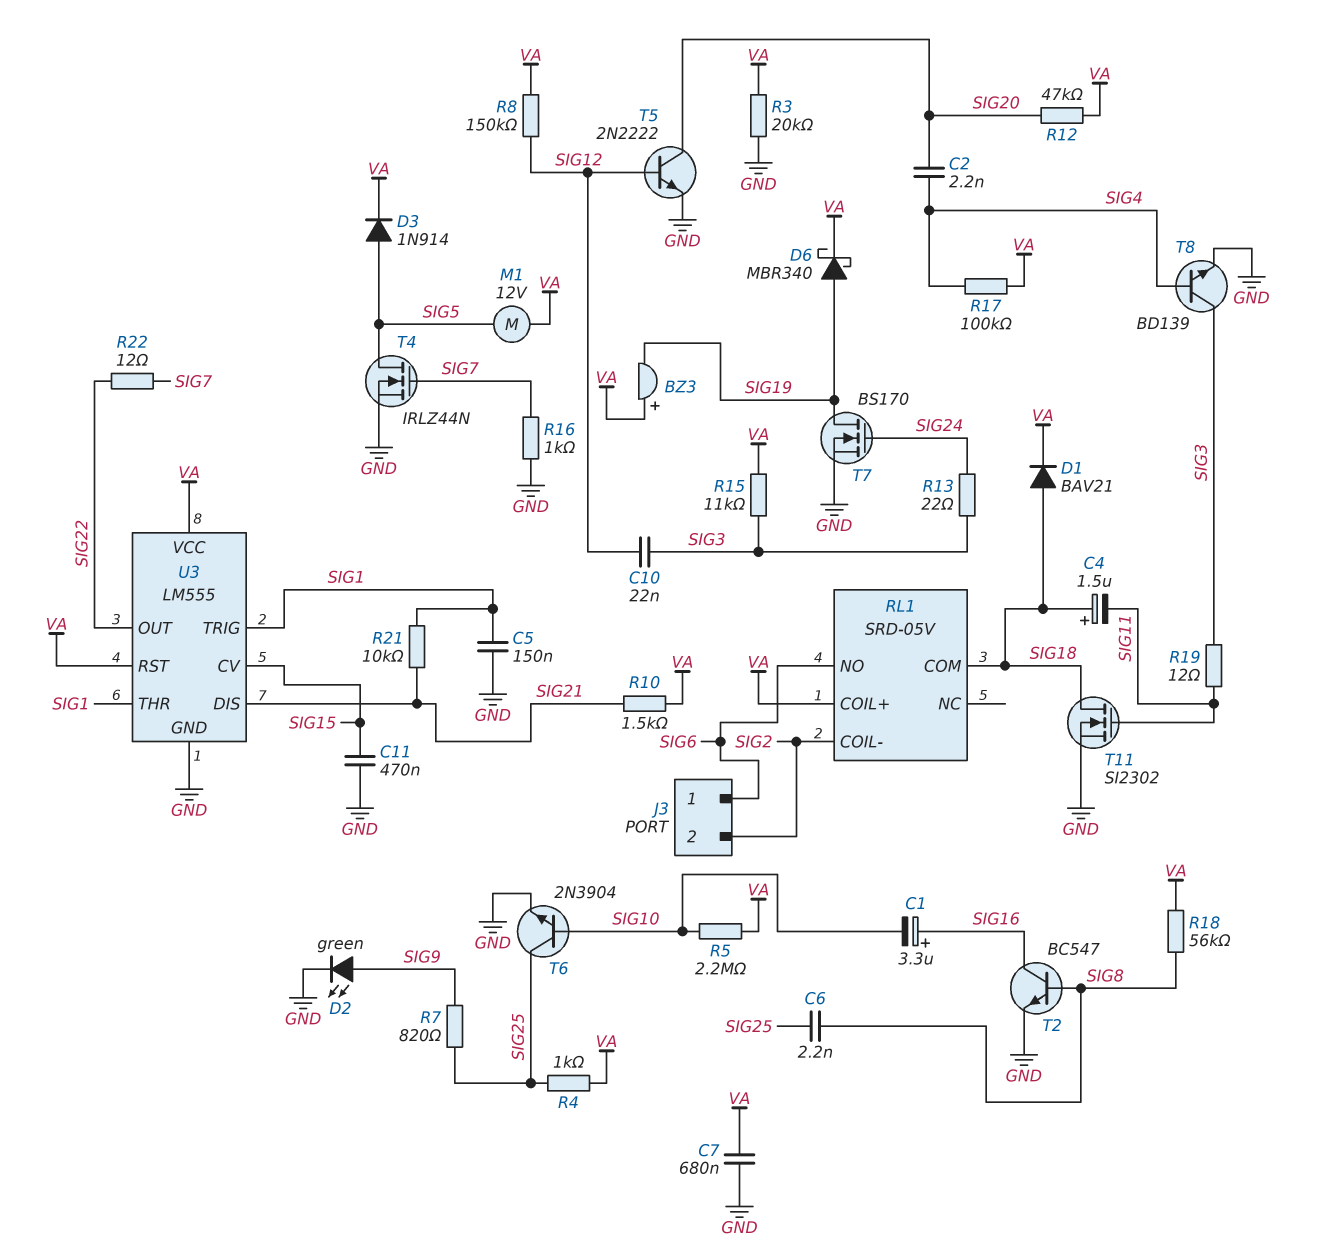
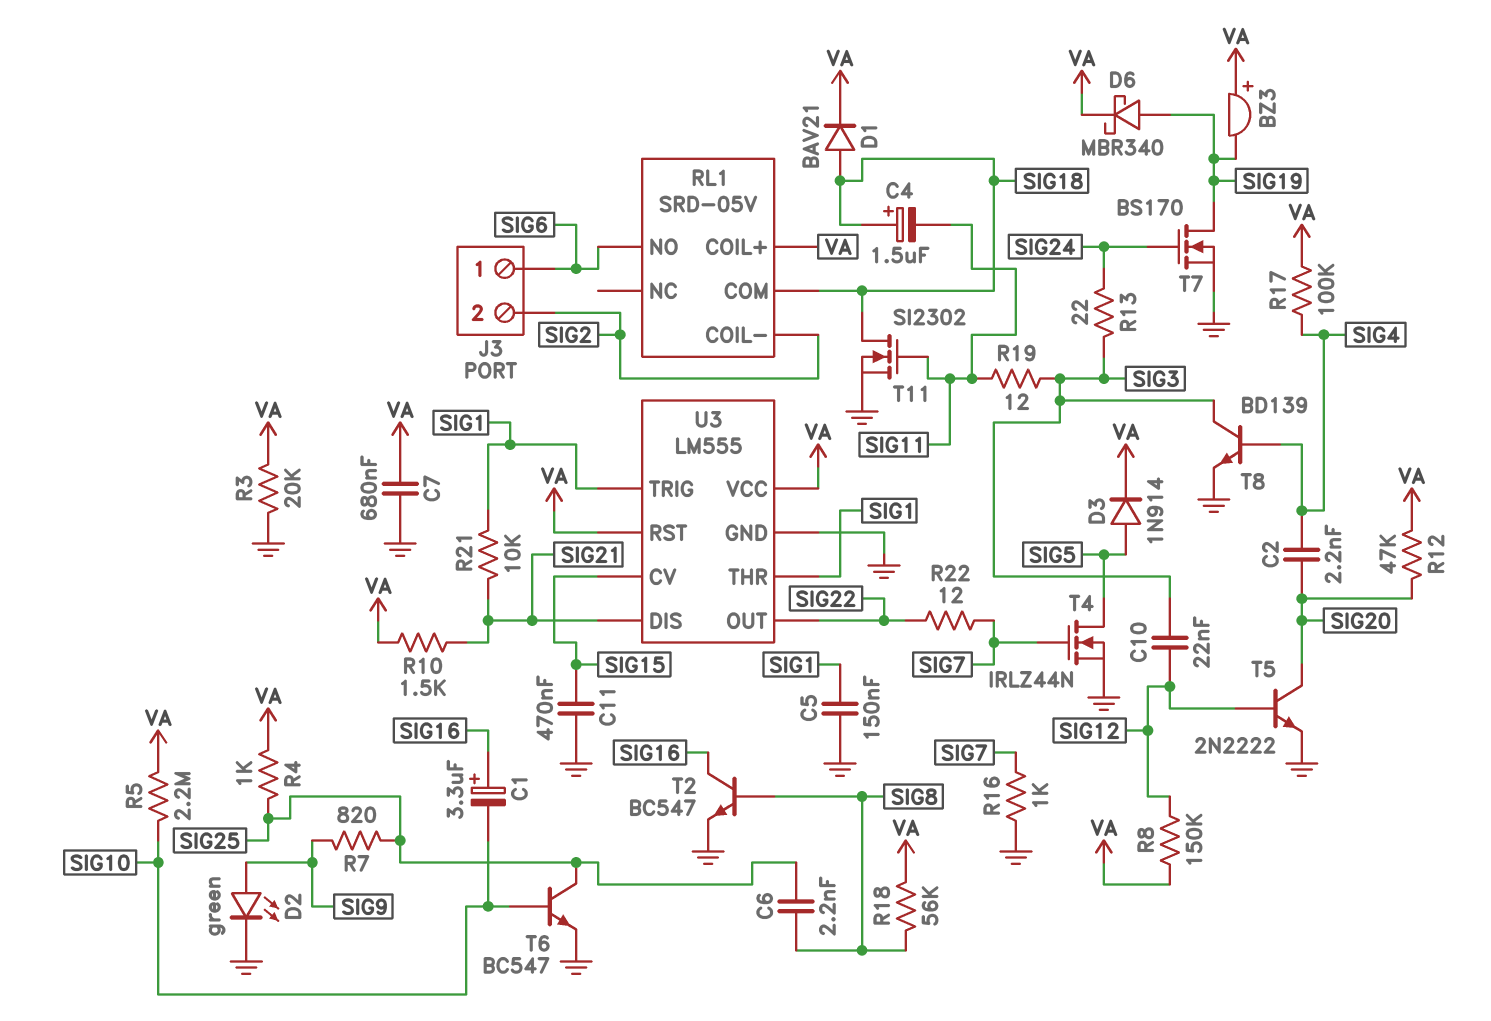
M1: motor 12V (SIG5, VA) -> none
R15: 11k (SIG3, VA) -> none
T6: NPN 2N3904 (B SIG10, C SIG25, E GND) -> NPN BC547 (B SIG10, C SIG25, E GND)

